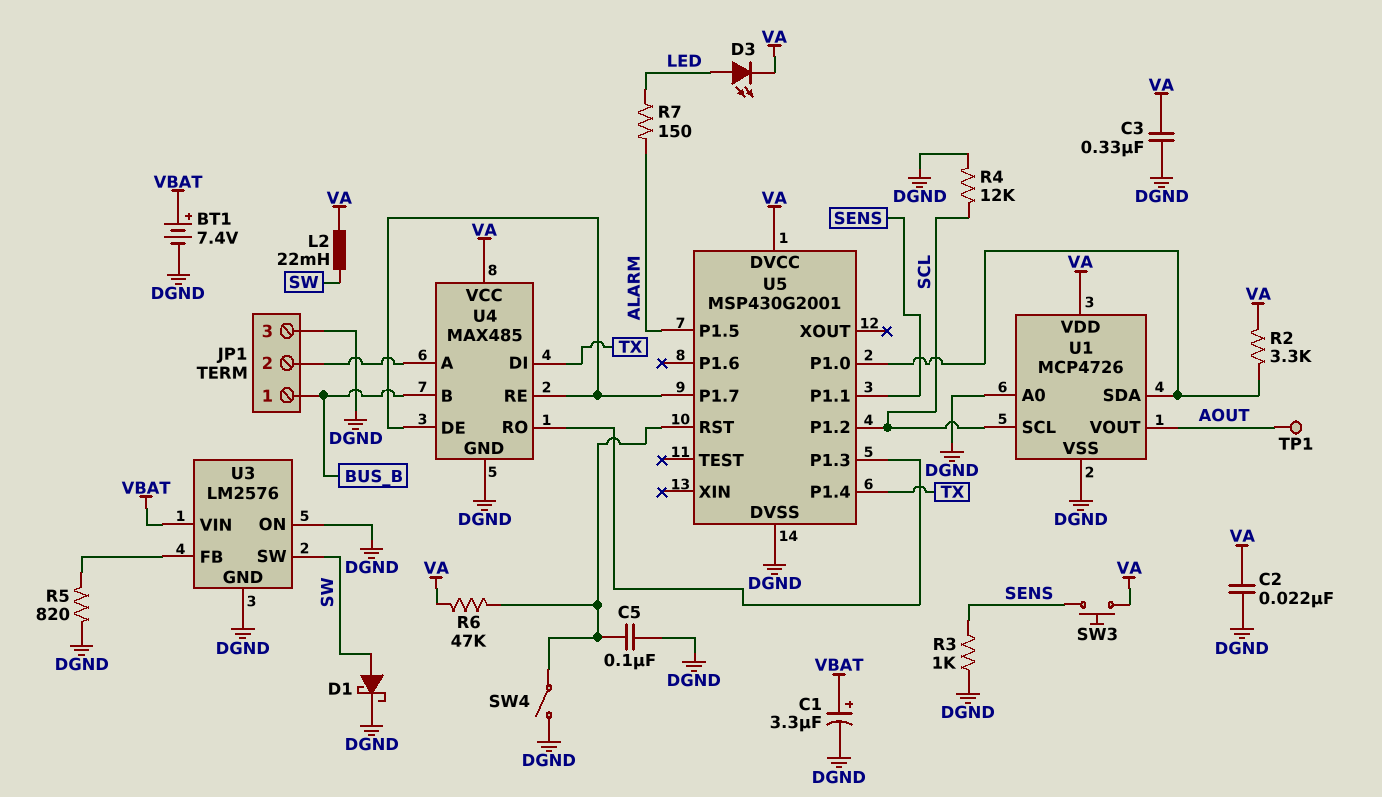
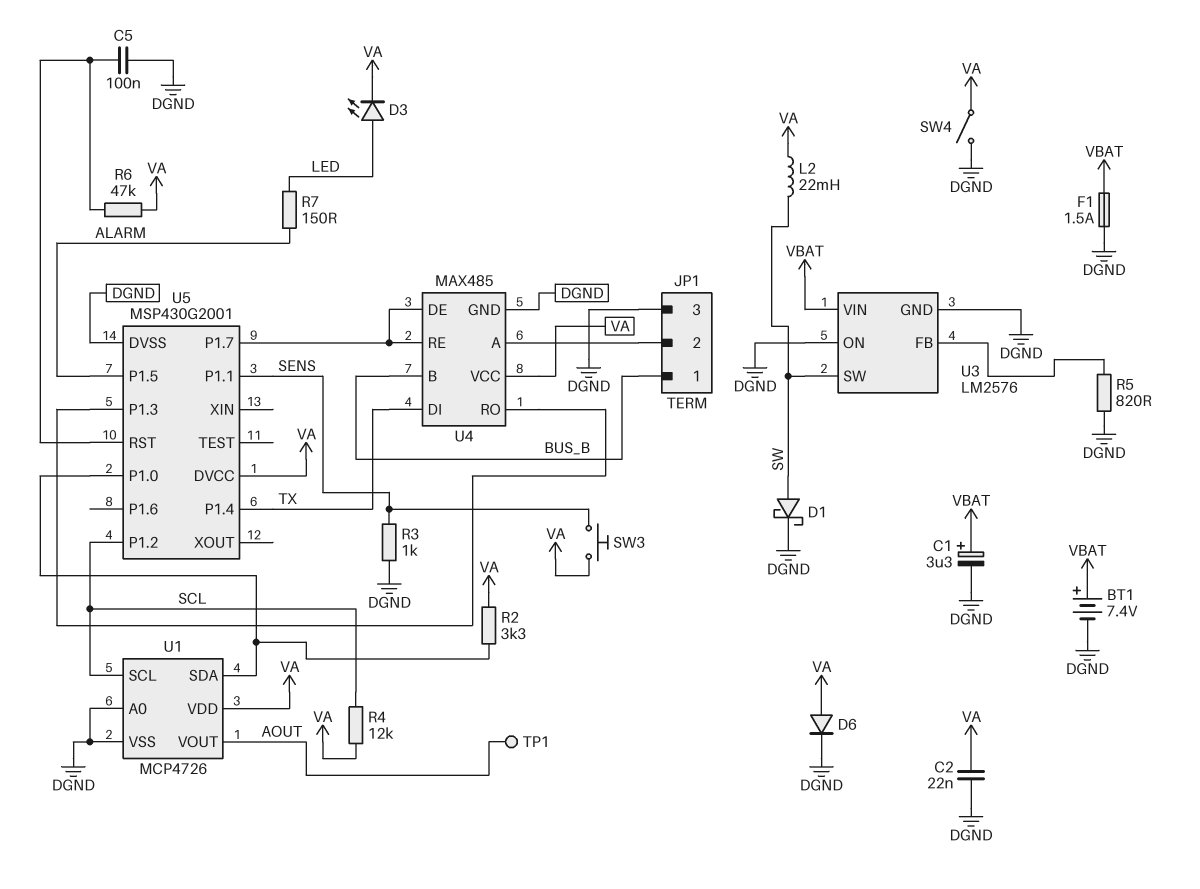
C3: 330nF (DGND, VA) -> none
D6: none -> diode (A VA, K DGND)
F1: none -> 1.5A (DGND, VBAT)
R4: 12k (DGND, SCL) -> 12k (SCL, VA)
SW4: switch (DGND, U5/RST) -> switch (DGND, VA)

